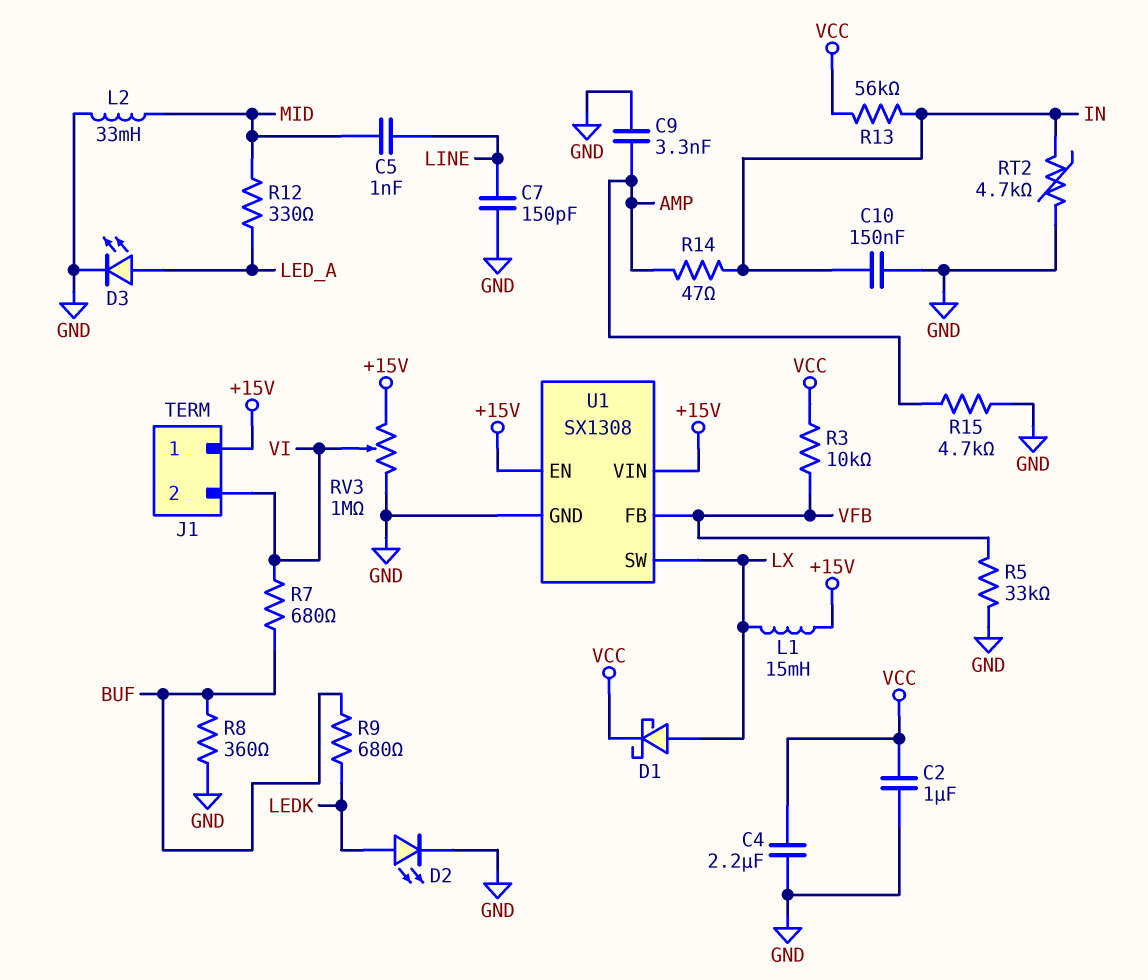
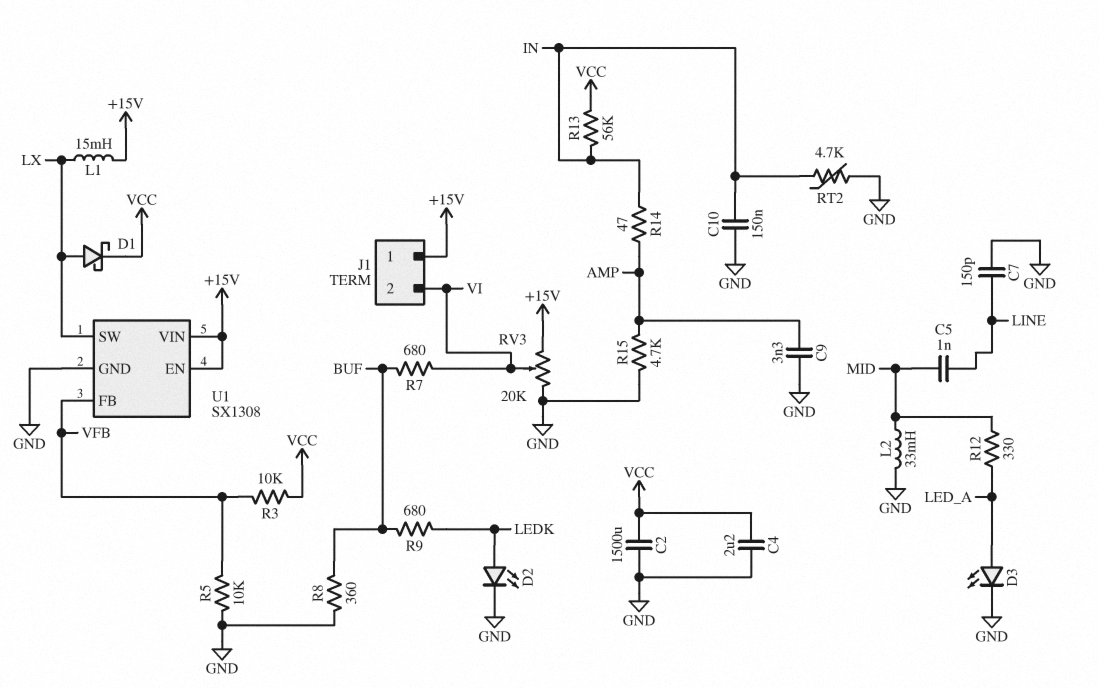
C2: 1uF (GND, VCC) -> 1500uF (GND, VCC)
R5: 33k (GND, VFB) -> 10k (GND, VFB)
RV3: 1M (+15V, GND, wiper VI) -> 20k (+15V, GND, wiper VI)

